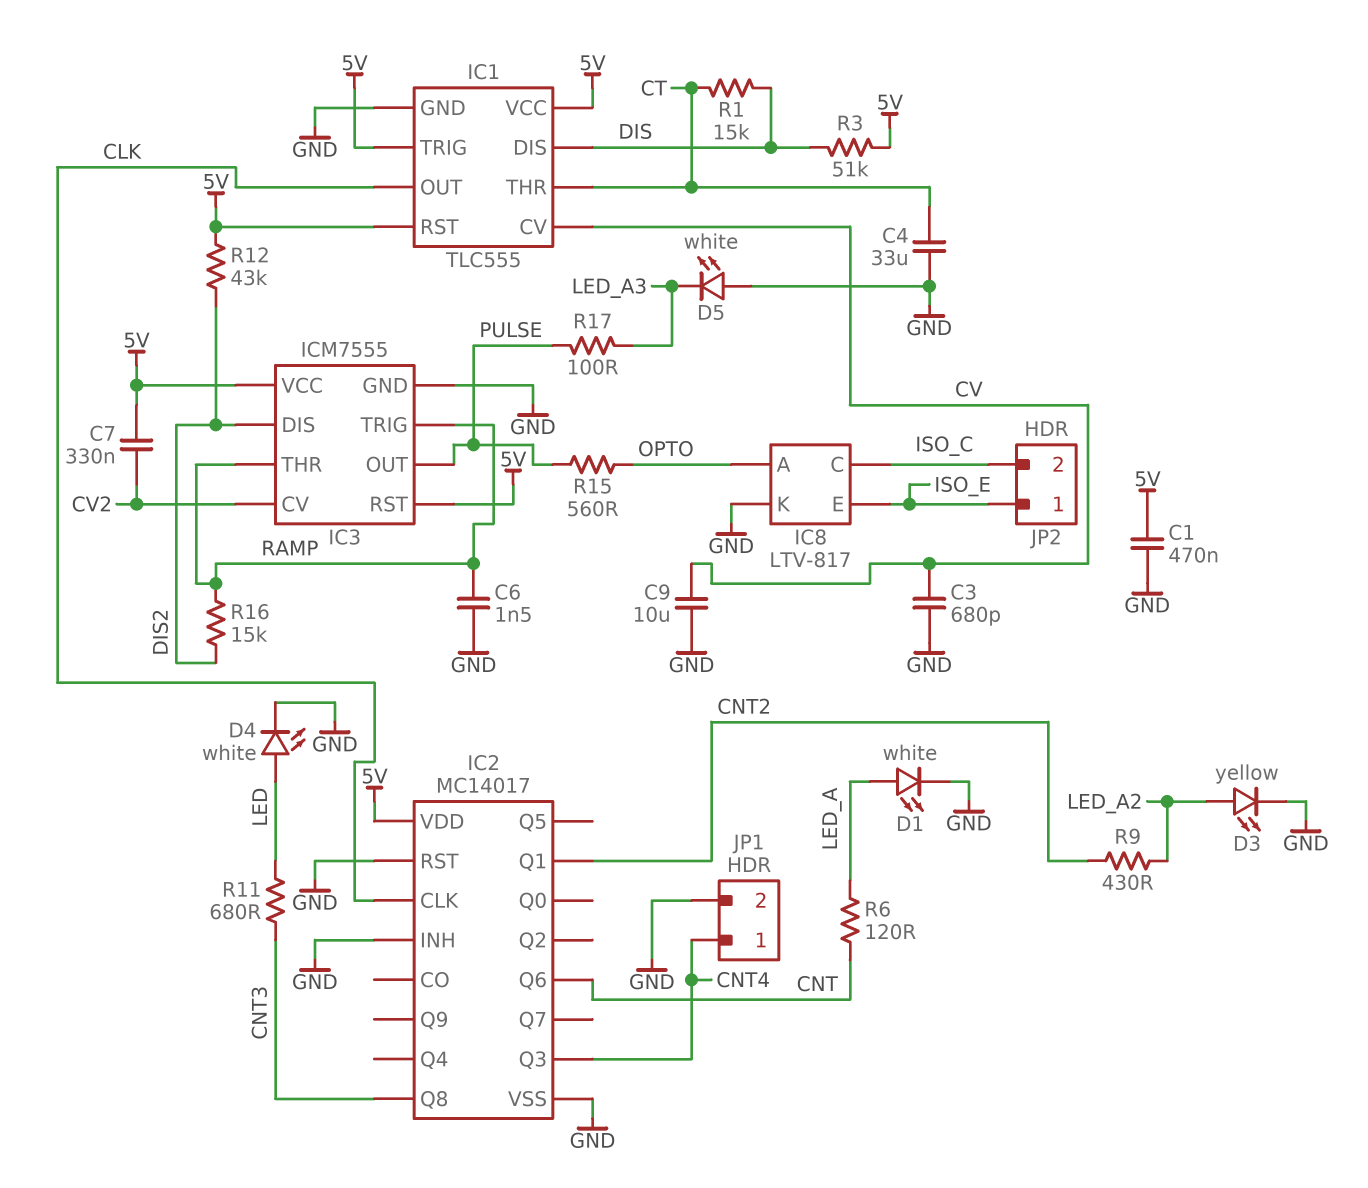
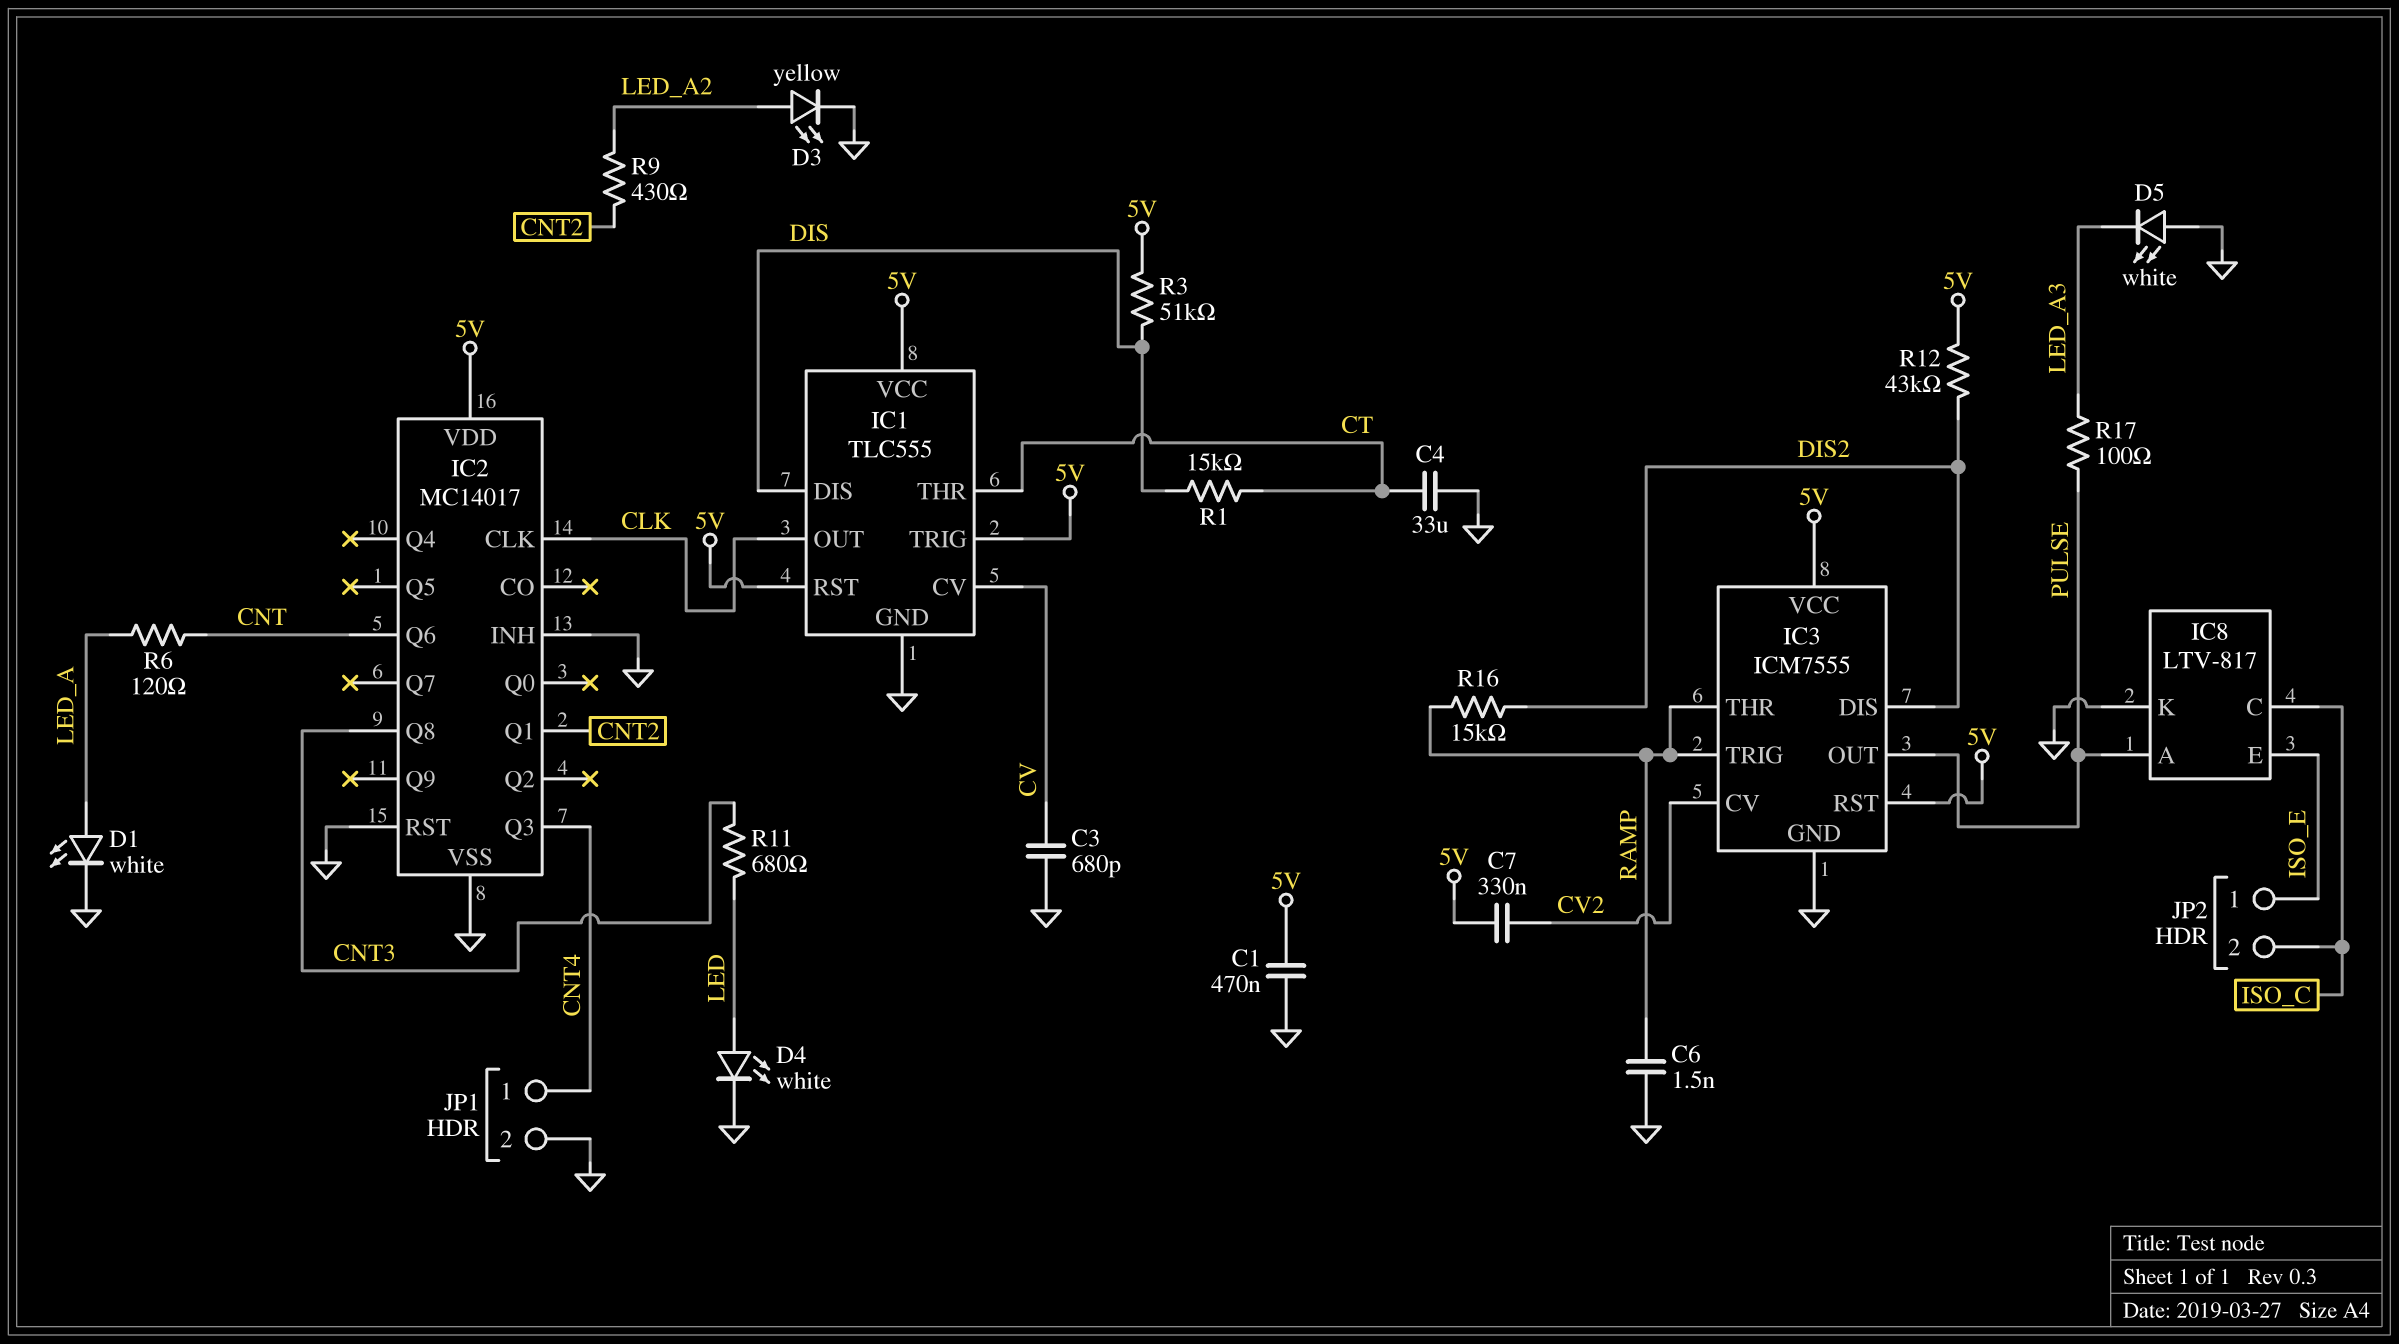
C9: 10uF (CV, GND) -> none
IC8 pin A: OPTO -> PULSE
R15: 560 (OPTO, PULSE) -> none

